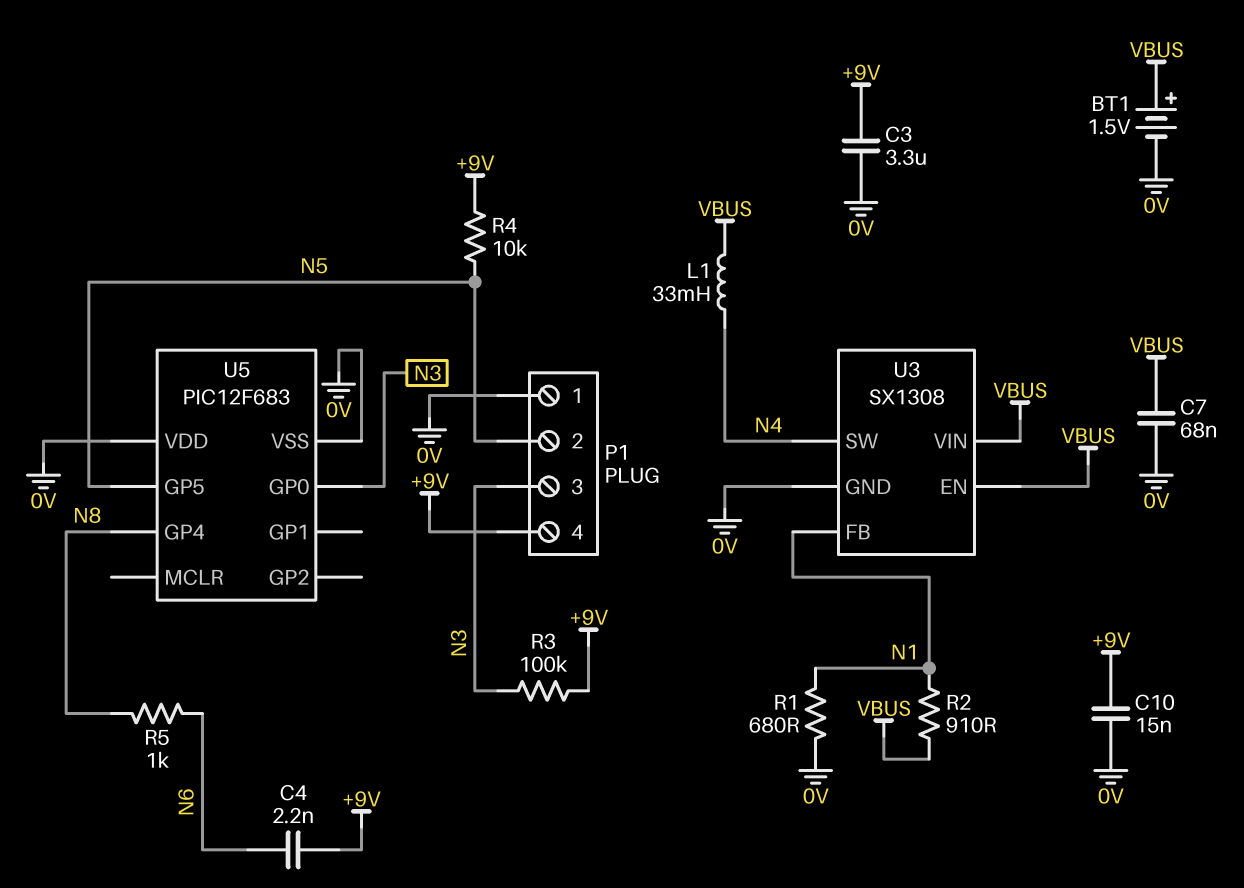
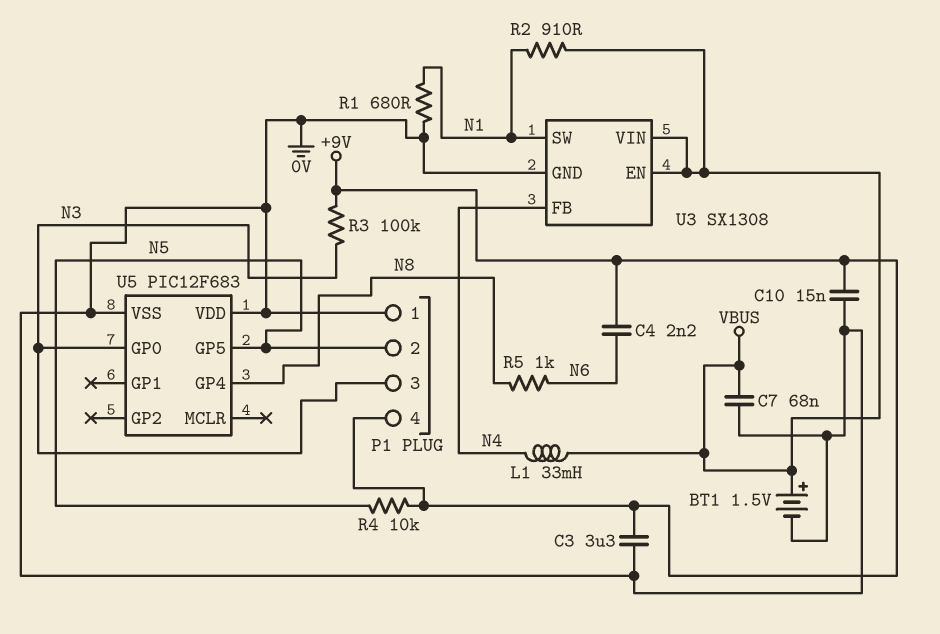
U3 pin FB: N1 -> N4
U3 pin SW: N4 -> N1

